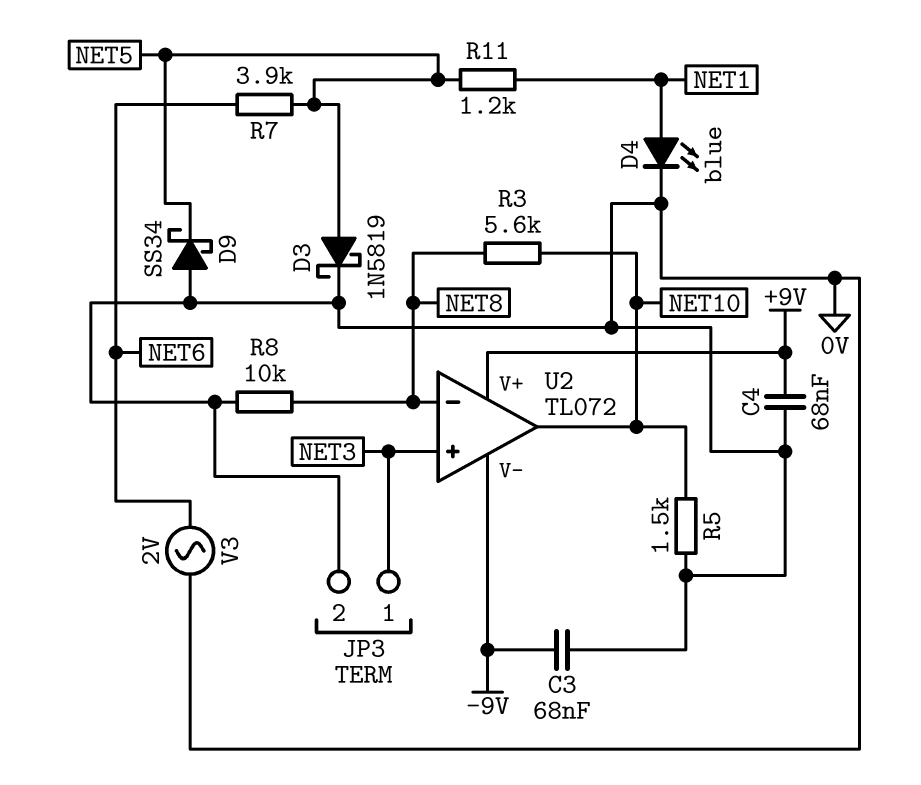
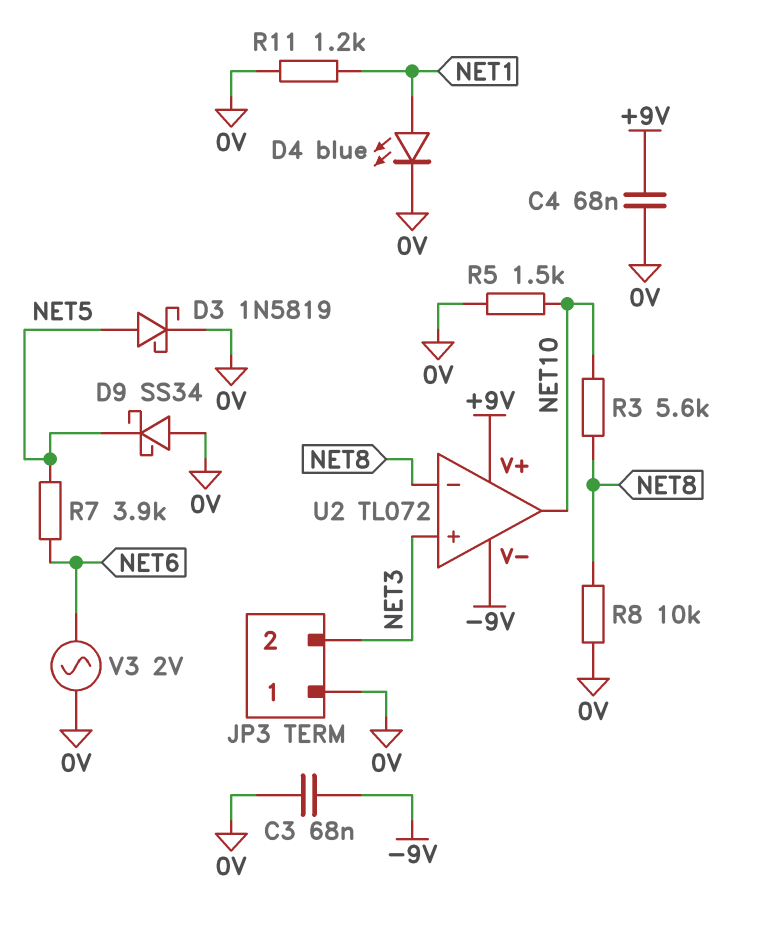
JP3 pin 1: NET3 -> 0V
JP3 pin 2: 0V -> NET3
R11: 1.2k (NET1, NET5) -> 1.2k (0V, NET1)

